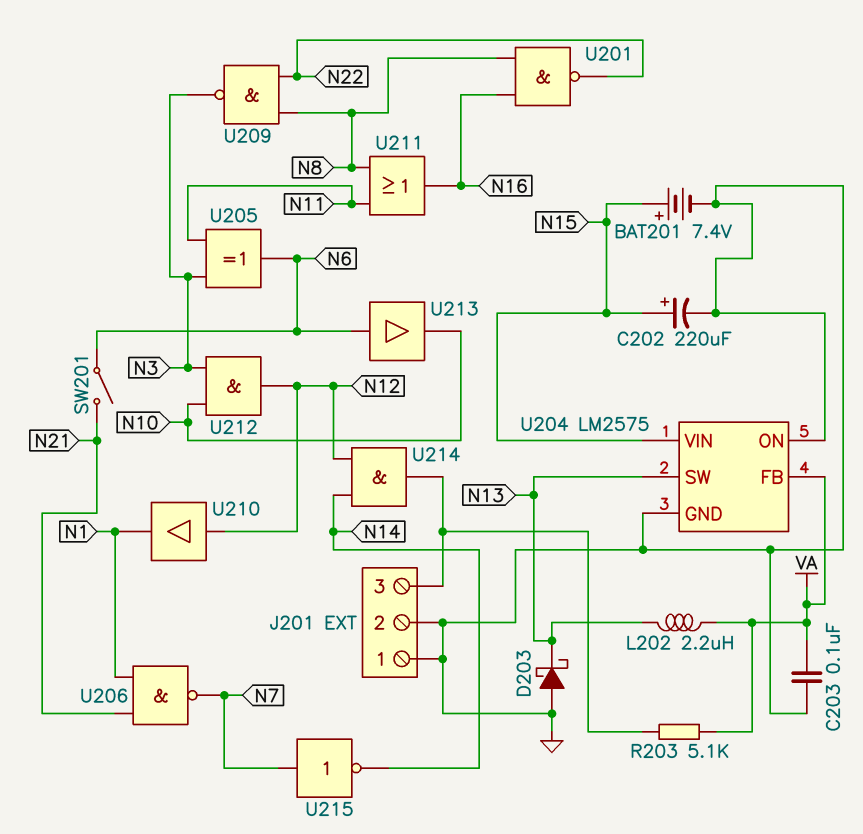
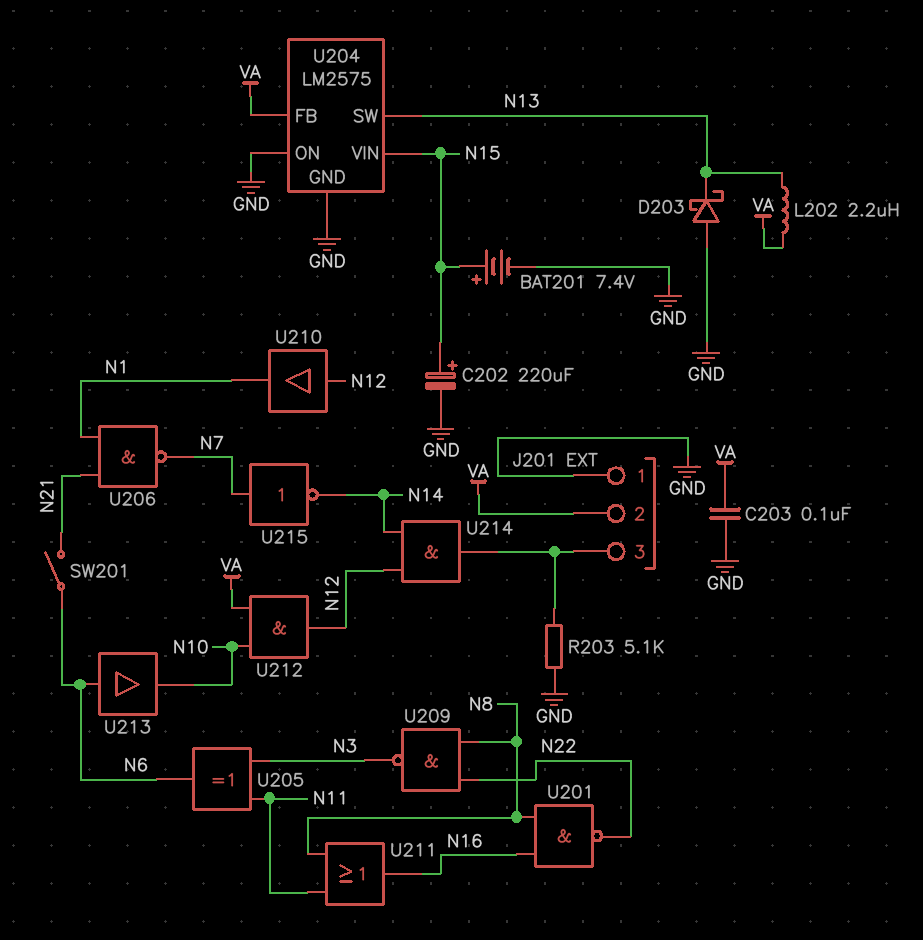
J201 pin 2: GND -> VA
R203: 5.1k (J201/3, VA) -> 5.1k (GND, J201/3)
U212: AND (in N3, in N10, out N12) -> AND (in N10, in VA, out N12)

